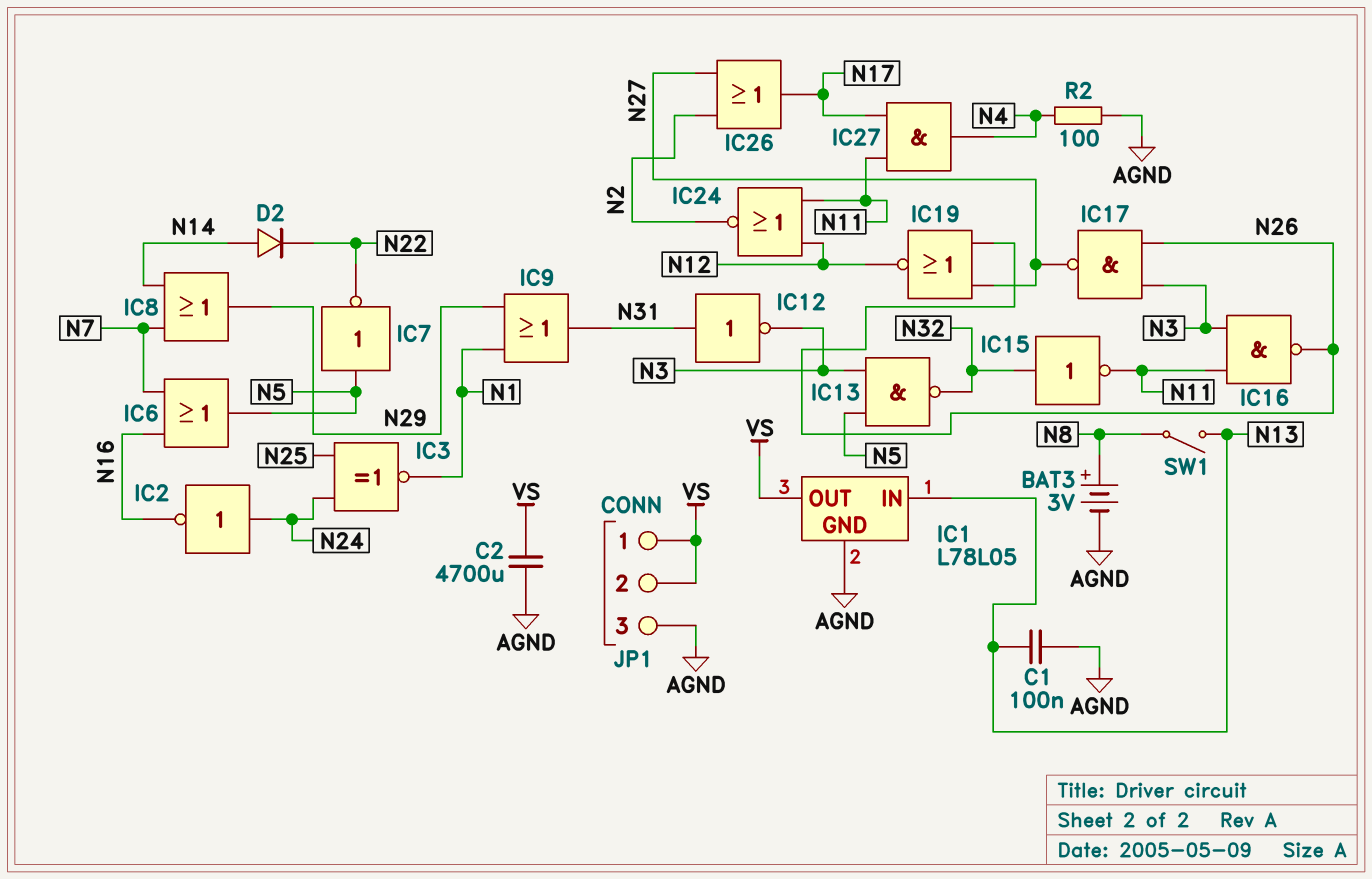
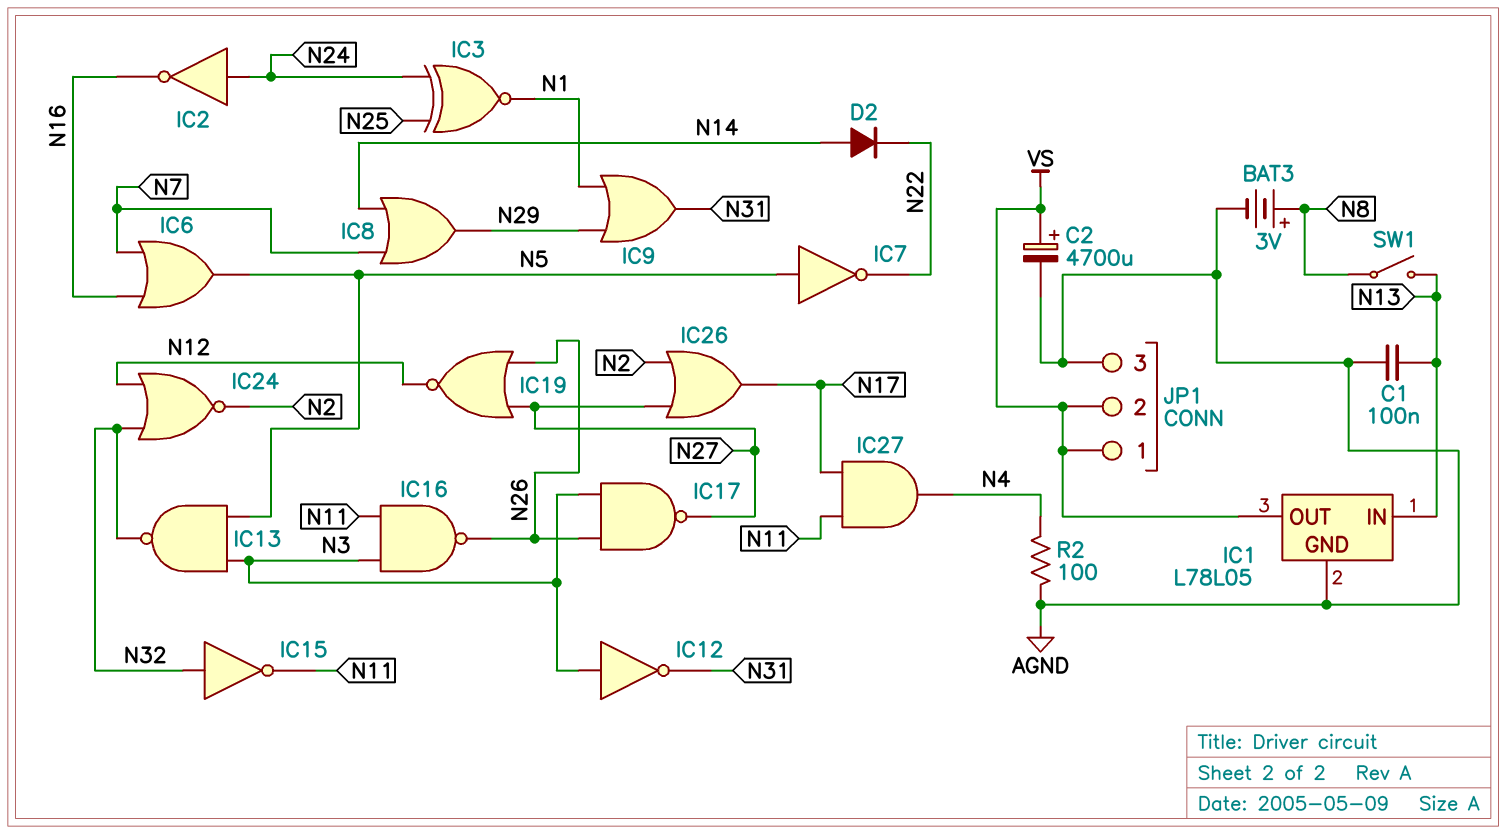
C2: 4700uF (AGND, VS) -> 4700uF (plus VS, minus AGND)
IC12: NOT (in N31, out N3) -> NOT (in N3, out N31)
IC24: NOR (in N11, in N12, out N2) -> NOR (in N12, in N32, out N2)

